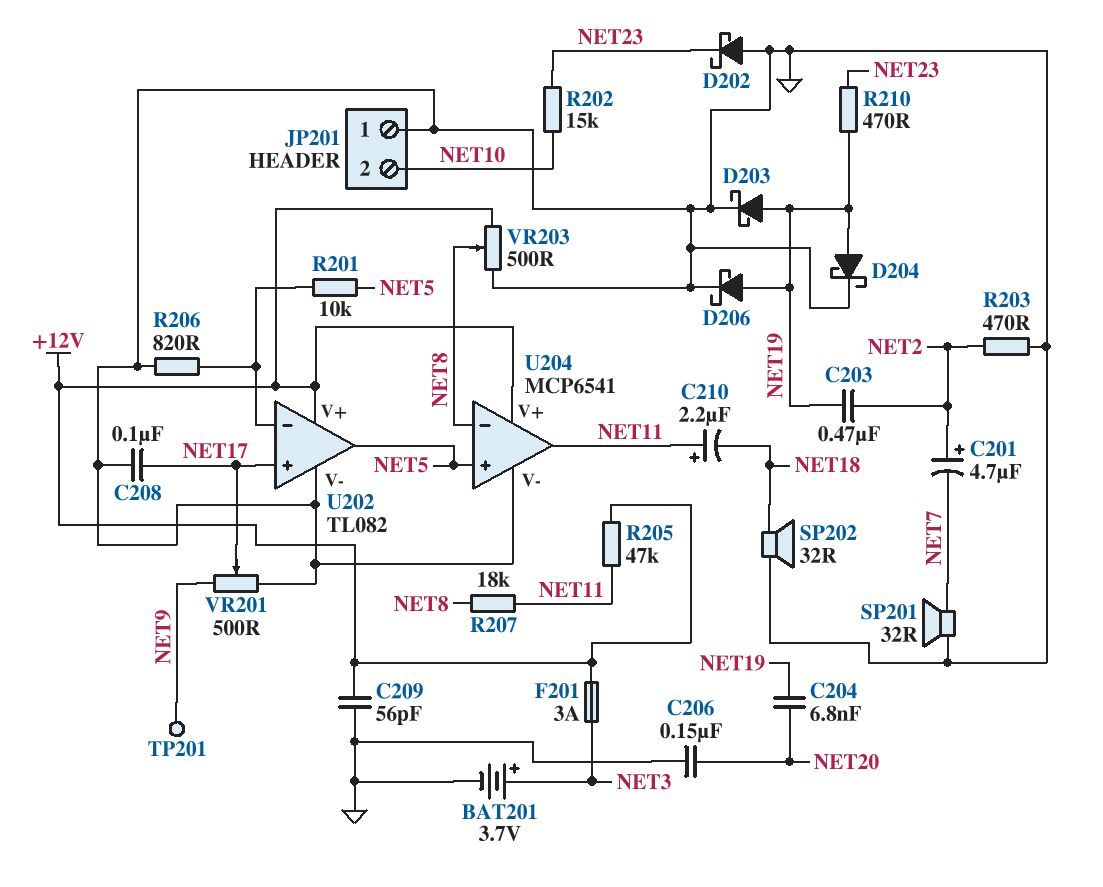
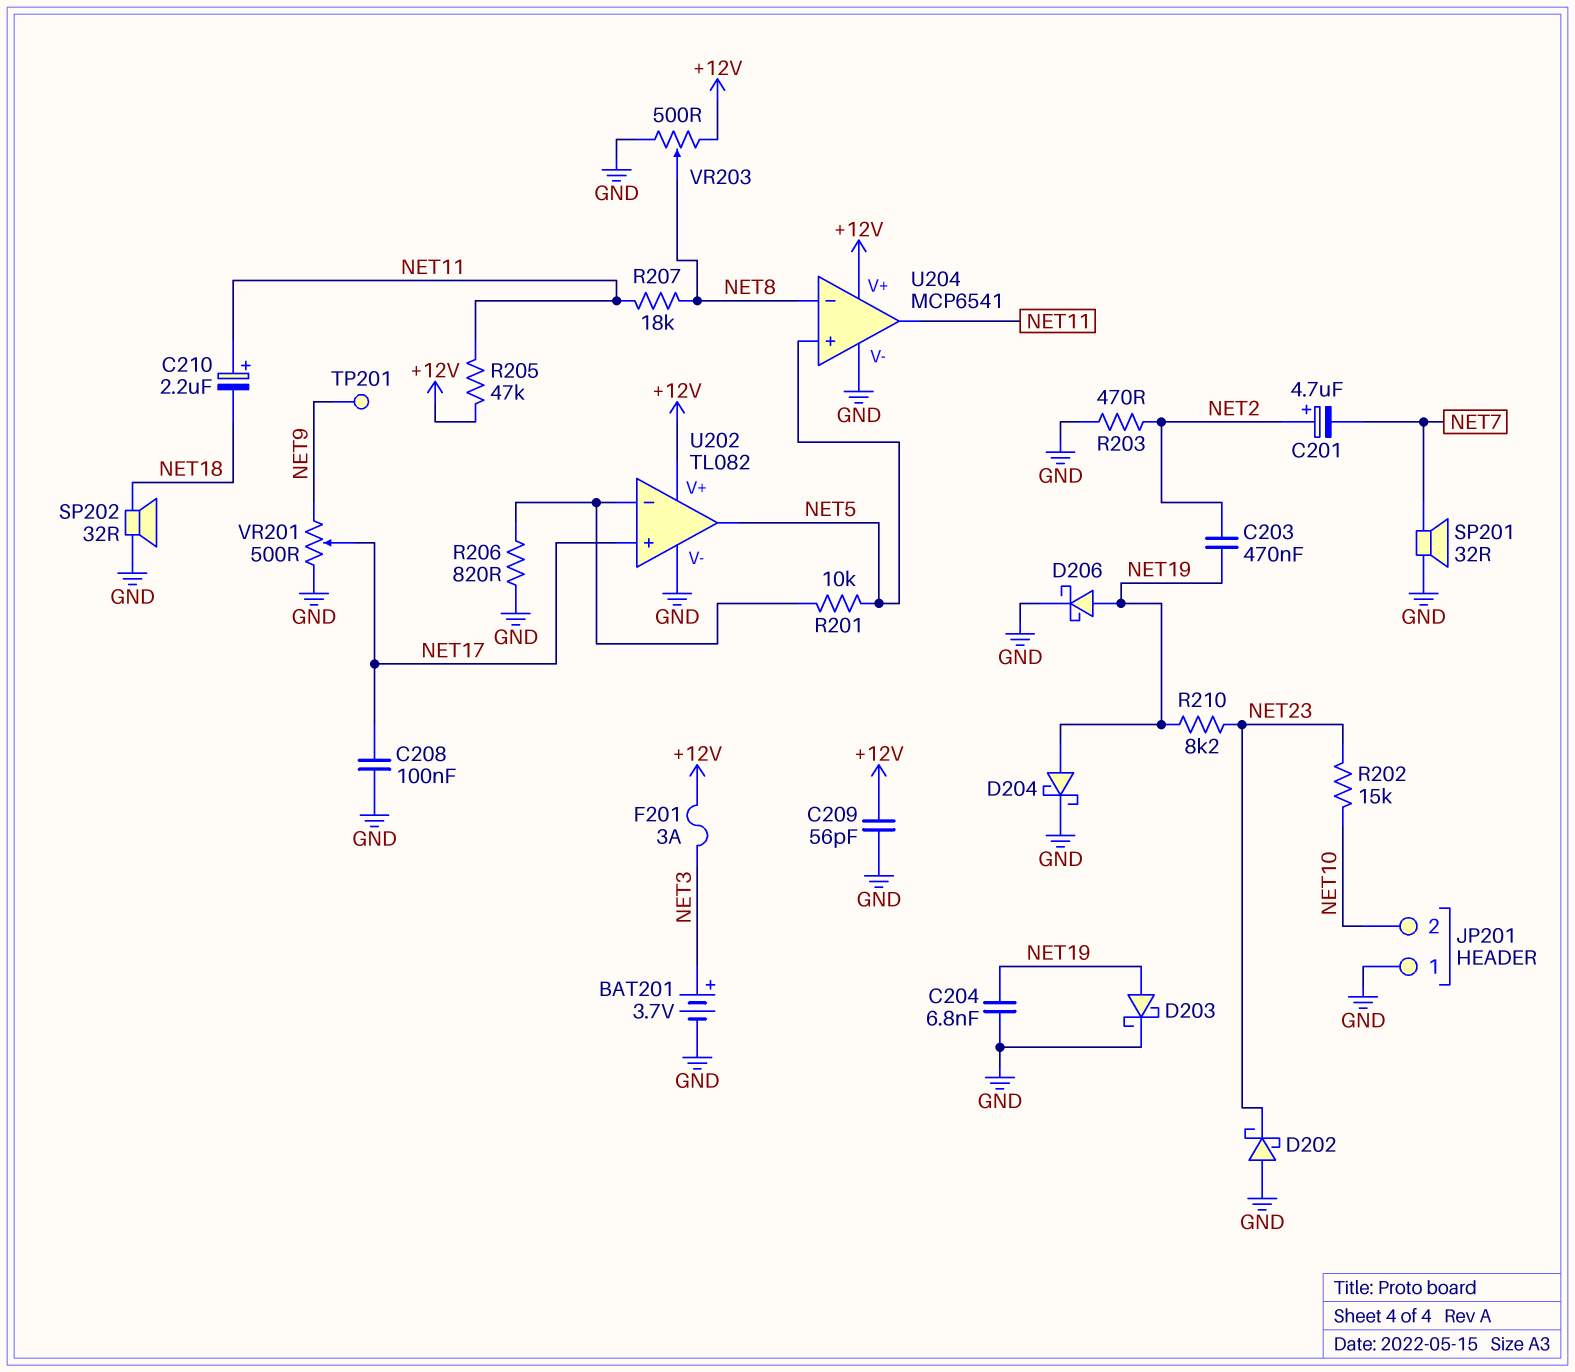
C204: 6.8nF (NET19, NET20) -> 6.8nF (GND, NET19)
C206: 150nF (GND, NET20) -> none
R210: 470 (NET19, NET23) -> 8.2k (NET19, NET23)

